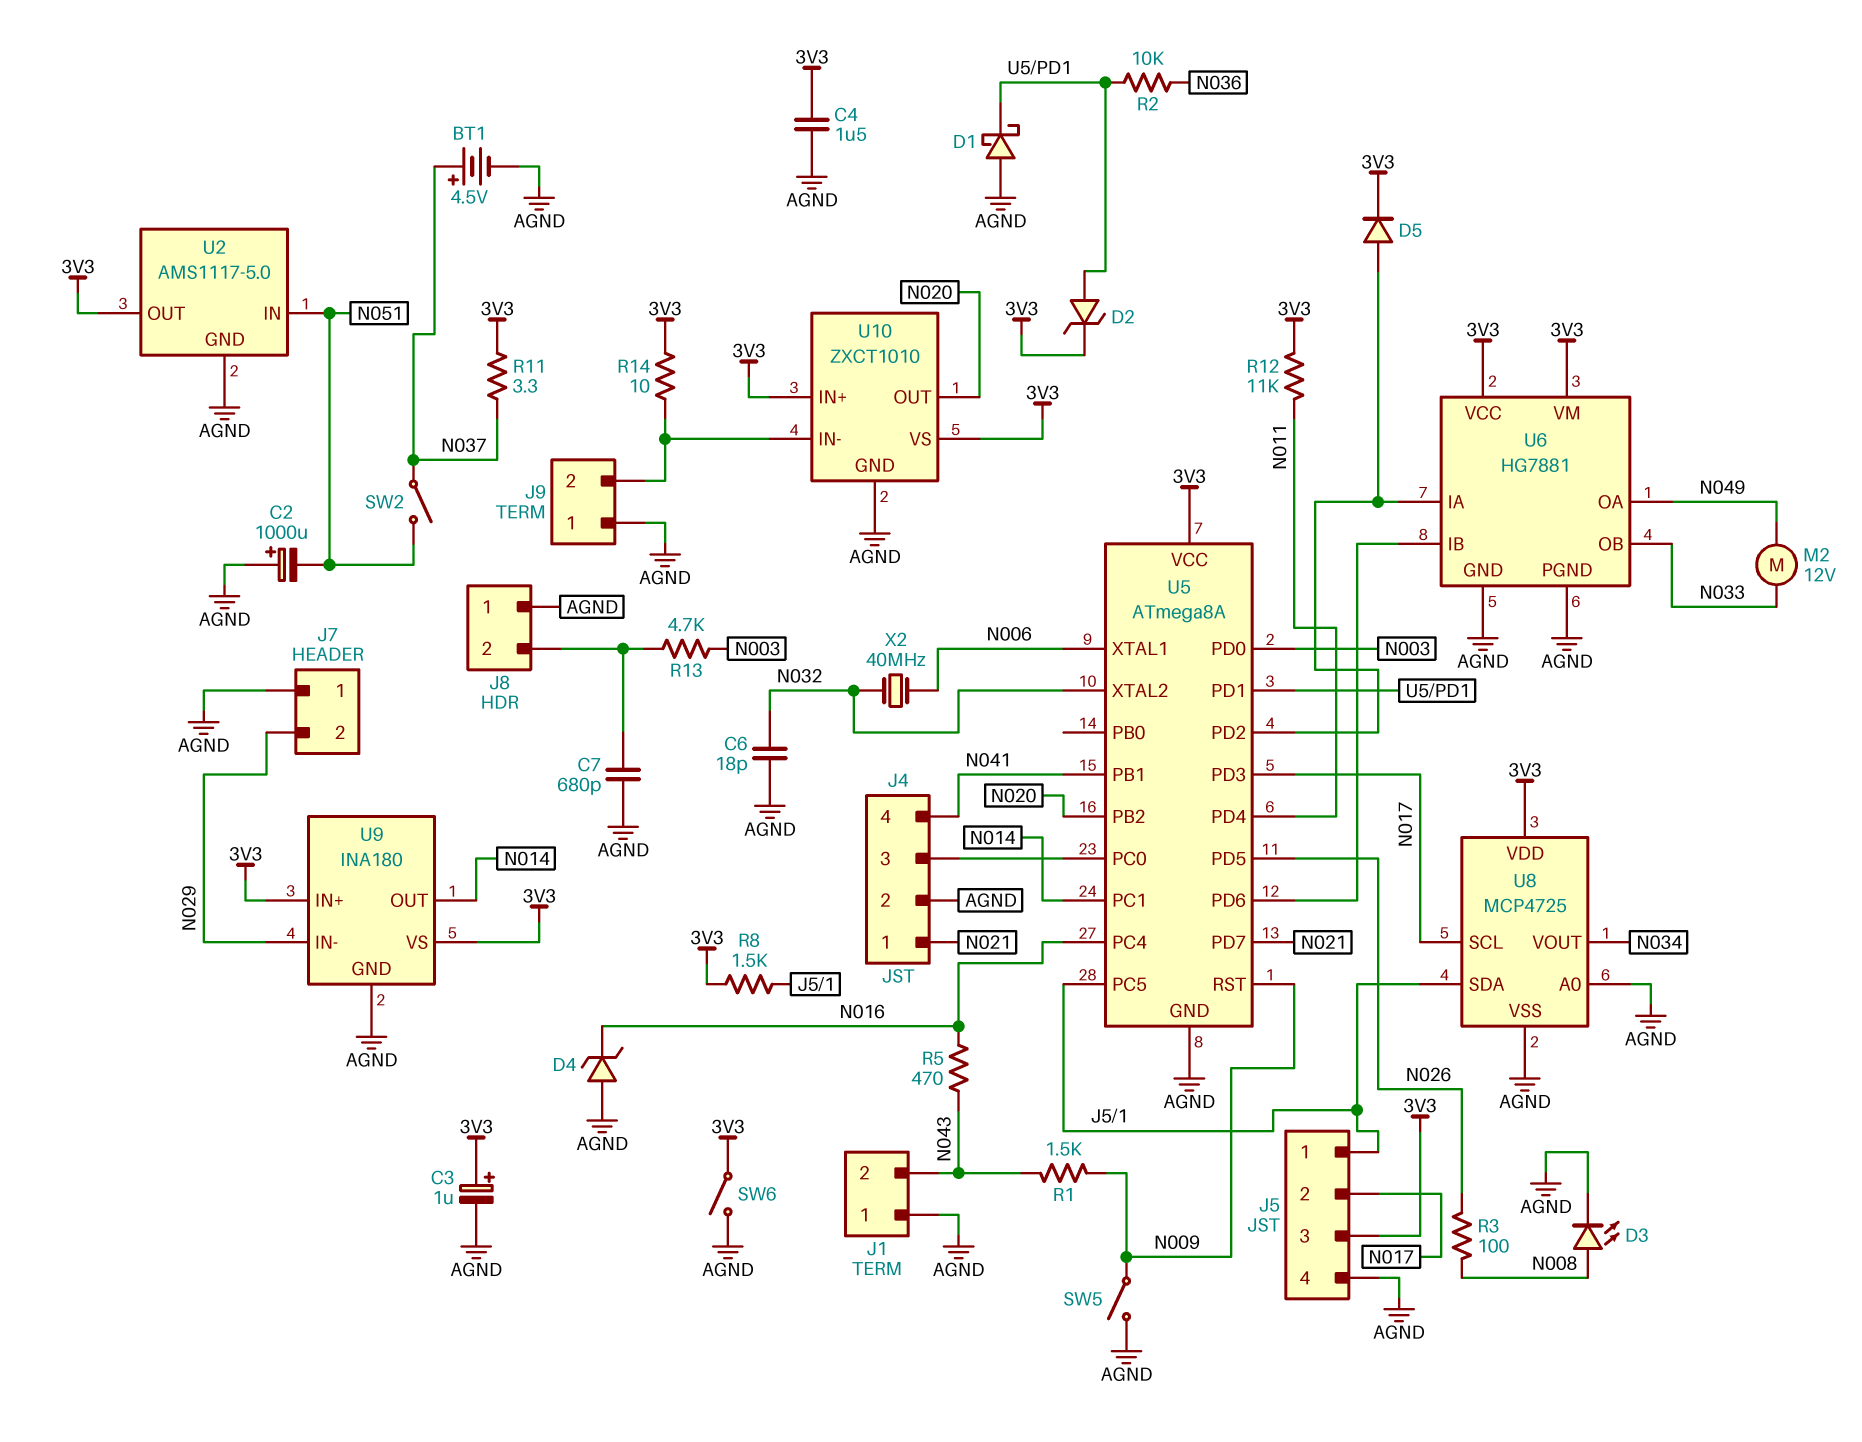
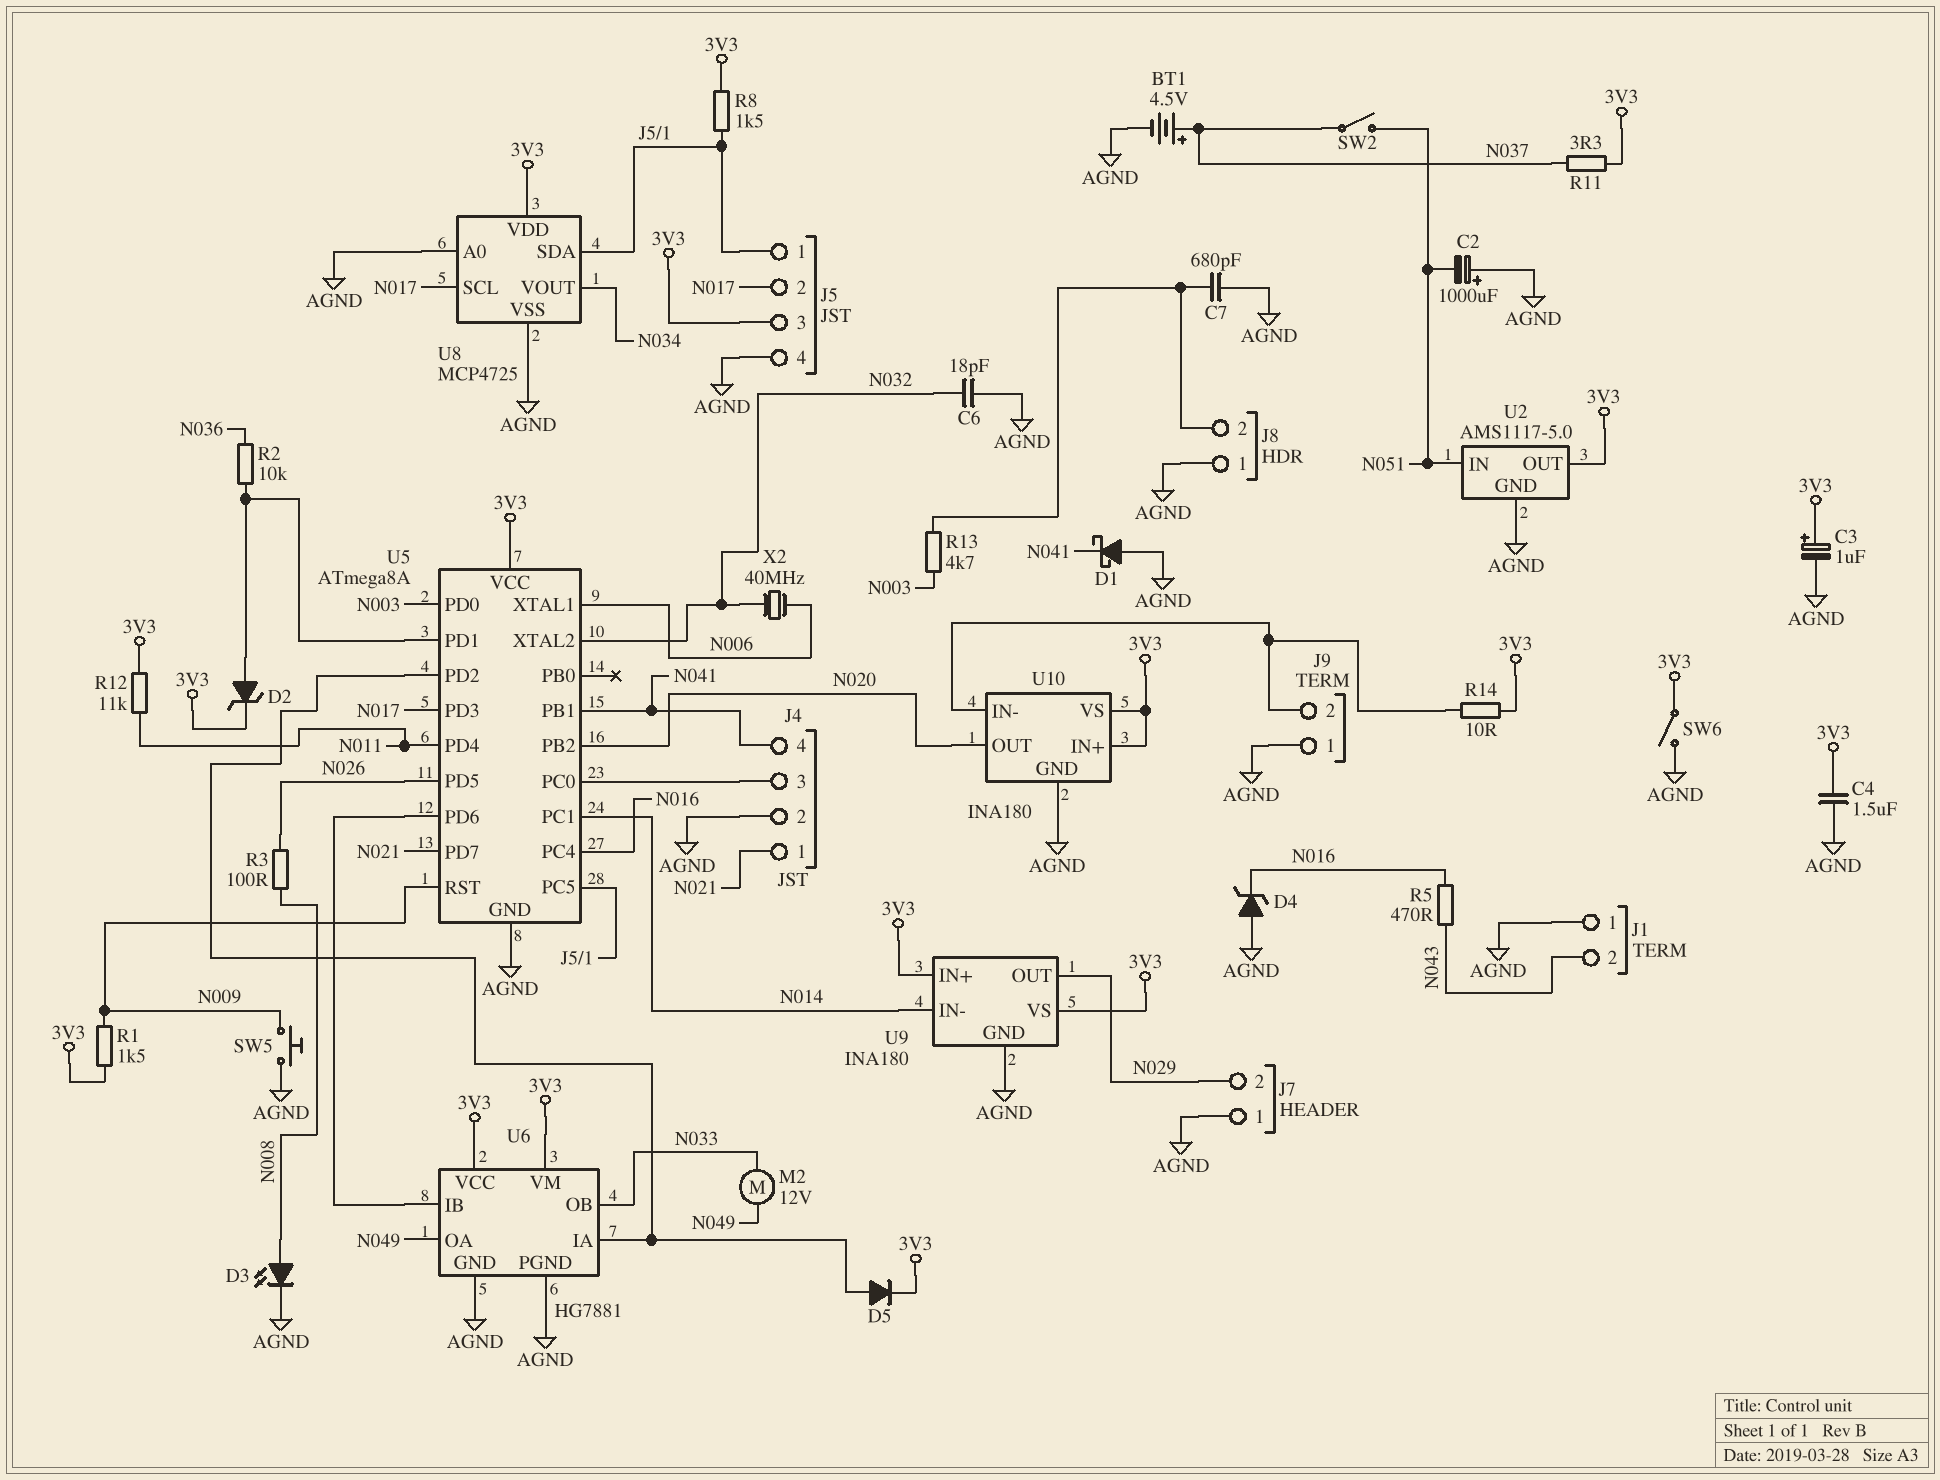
D1: schottky (A AGND, K U5/PD1) -> schottky (A AGND, K N041)
R1: 1.5k (N009, N043) -> 1.5k (3V3, N009)
SW5: switch (AGND, N009) -> button (AGND, N009)
U9 pin IN-: N029 -> N014
U9 pin OUT: N014 -> N029
U10: ZXCT1010 -> INA180

